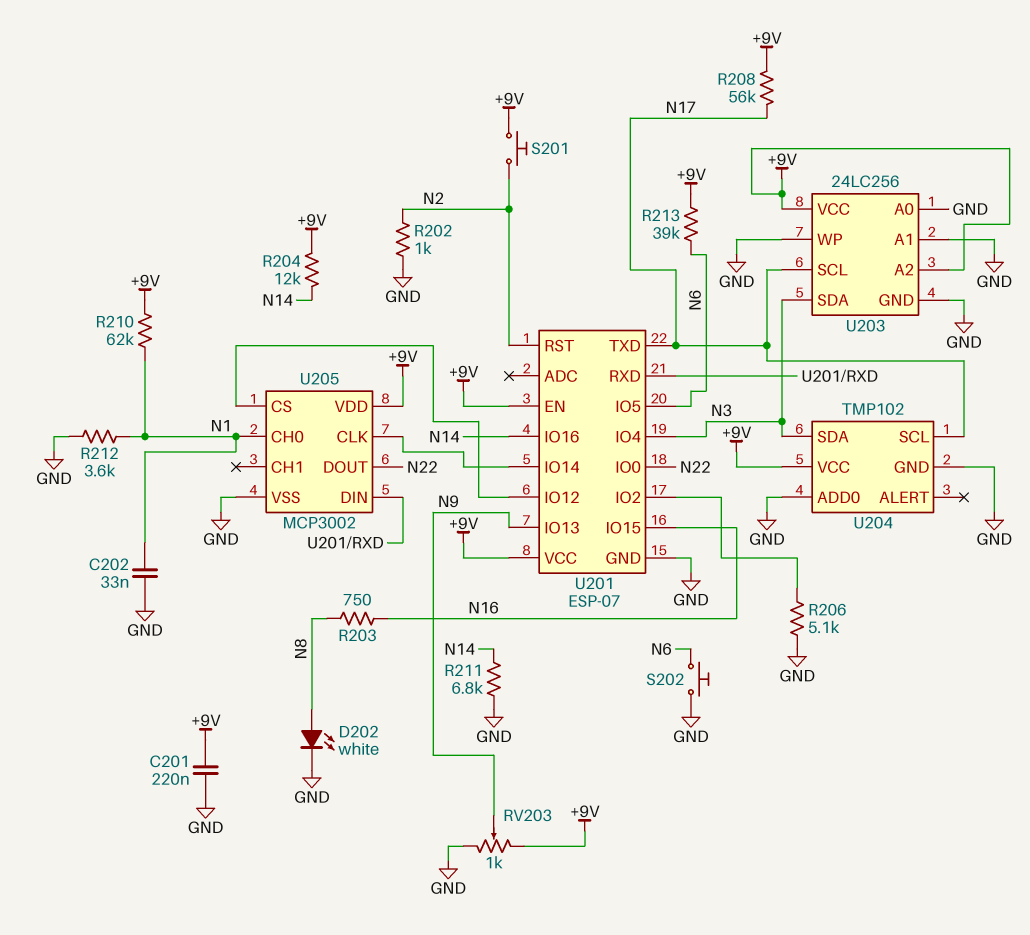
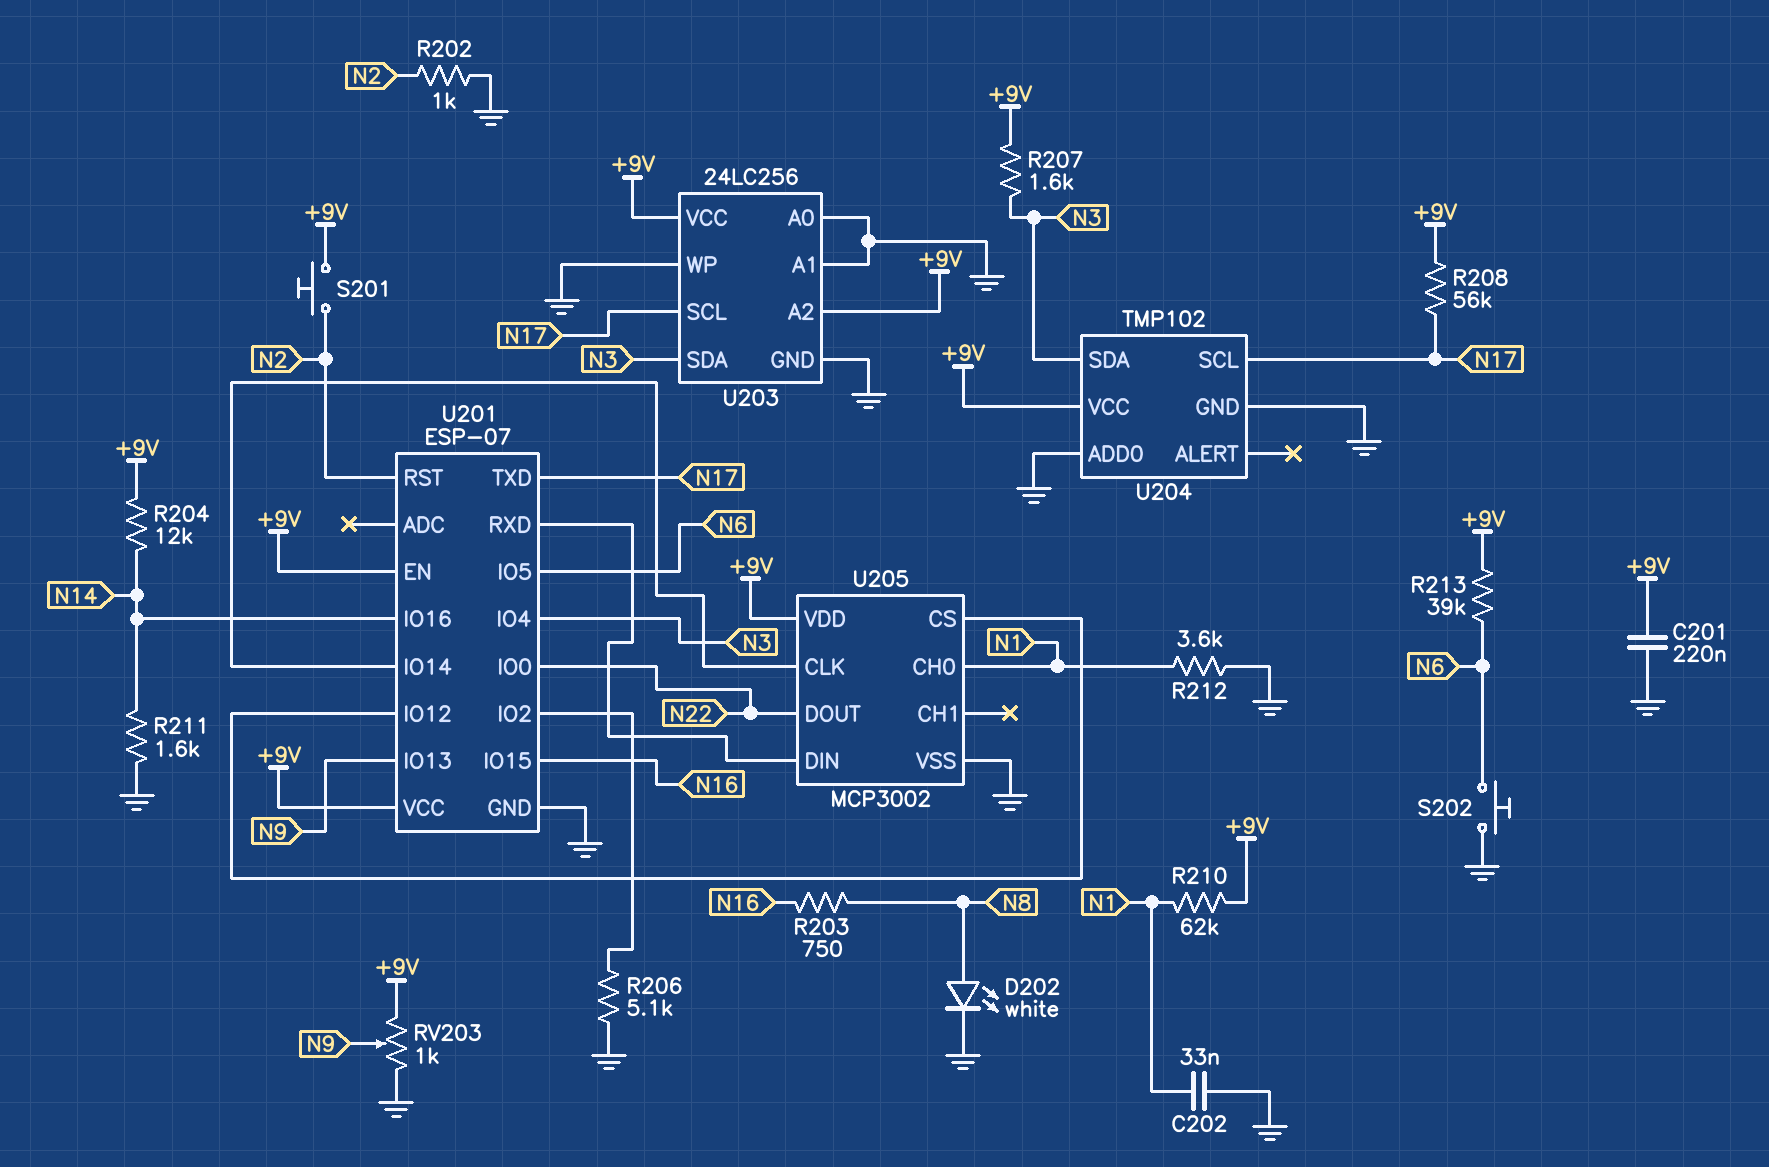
R207: none -> 1.6k (+9V, N3)
R211: 6.8k (GND, N14) -> 1.6k (GND, N14)

